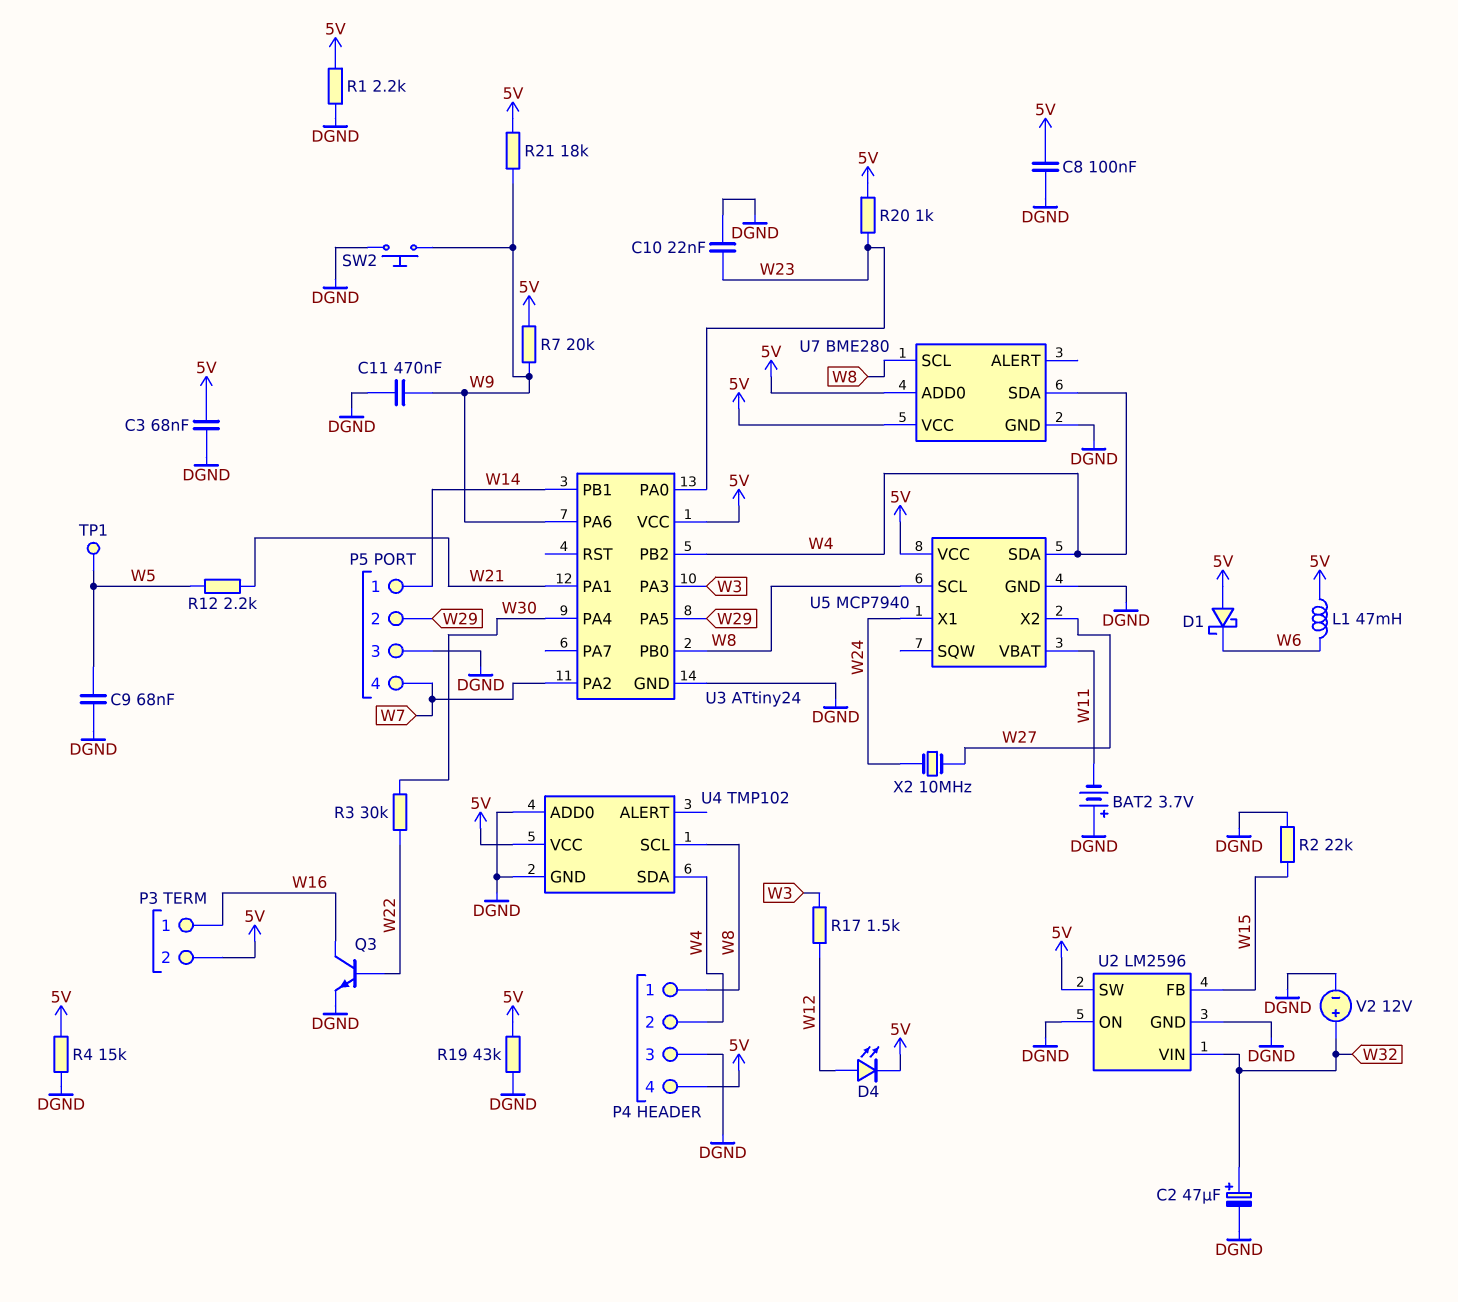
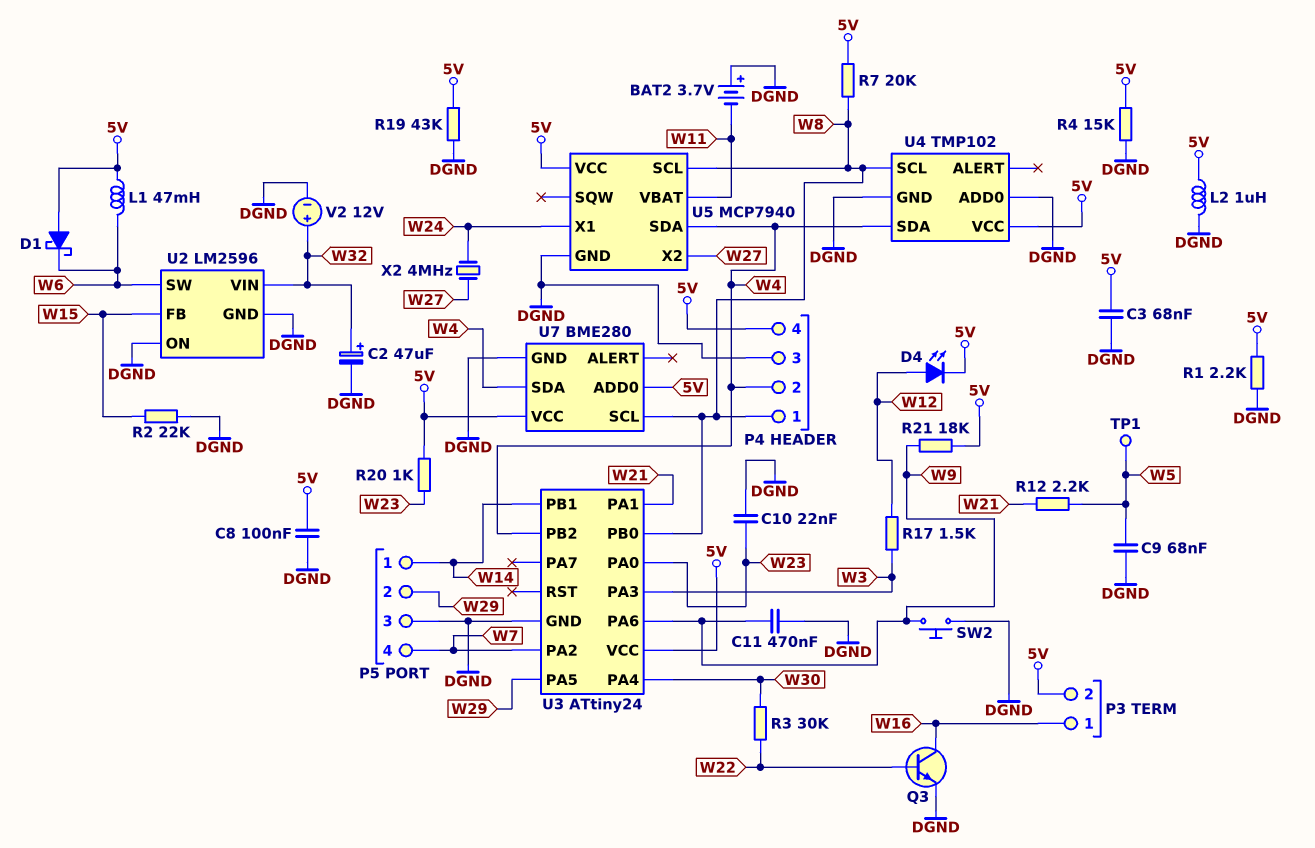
L2: none -> 1uH (5V, DGND)
R7: 20k (5V, W9) -> 20k (5V, W8)
U2 pin SW: 5V -> W6
X2: 10MHz (W24, W27) -> 4MHz (W24, W27)

